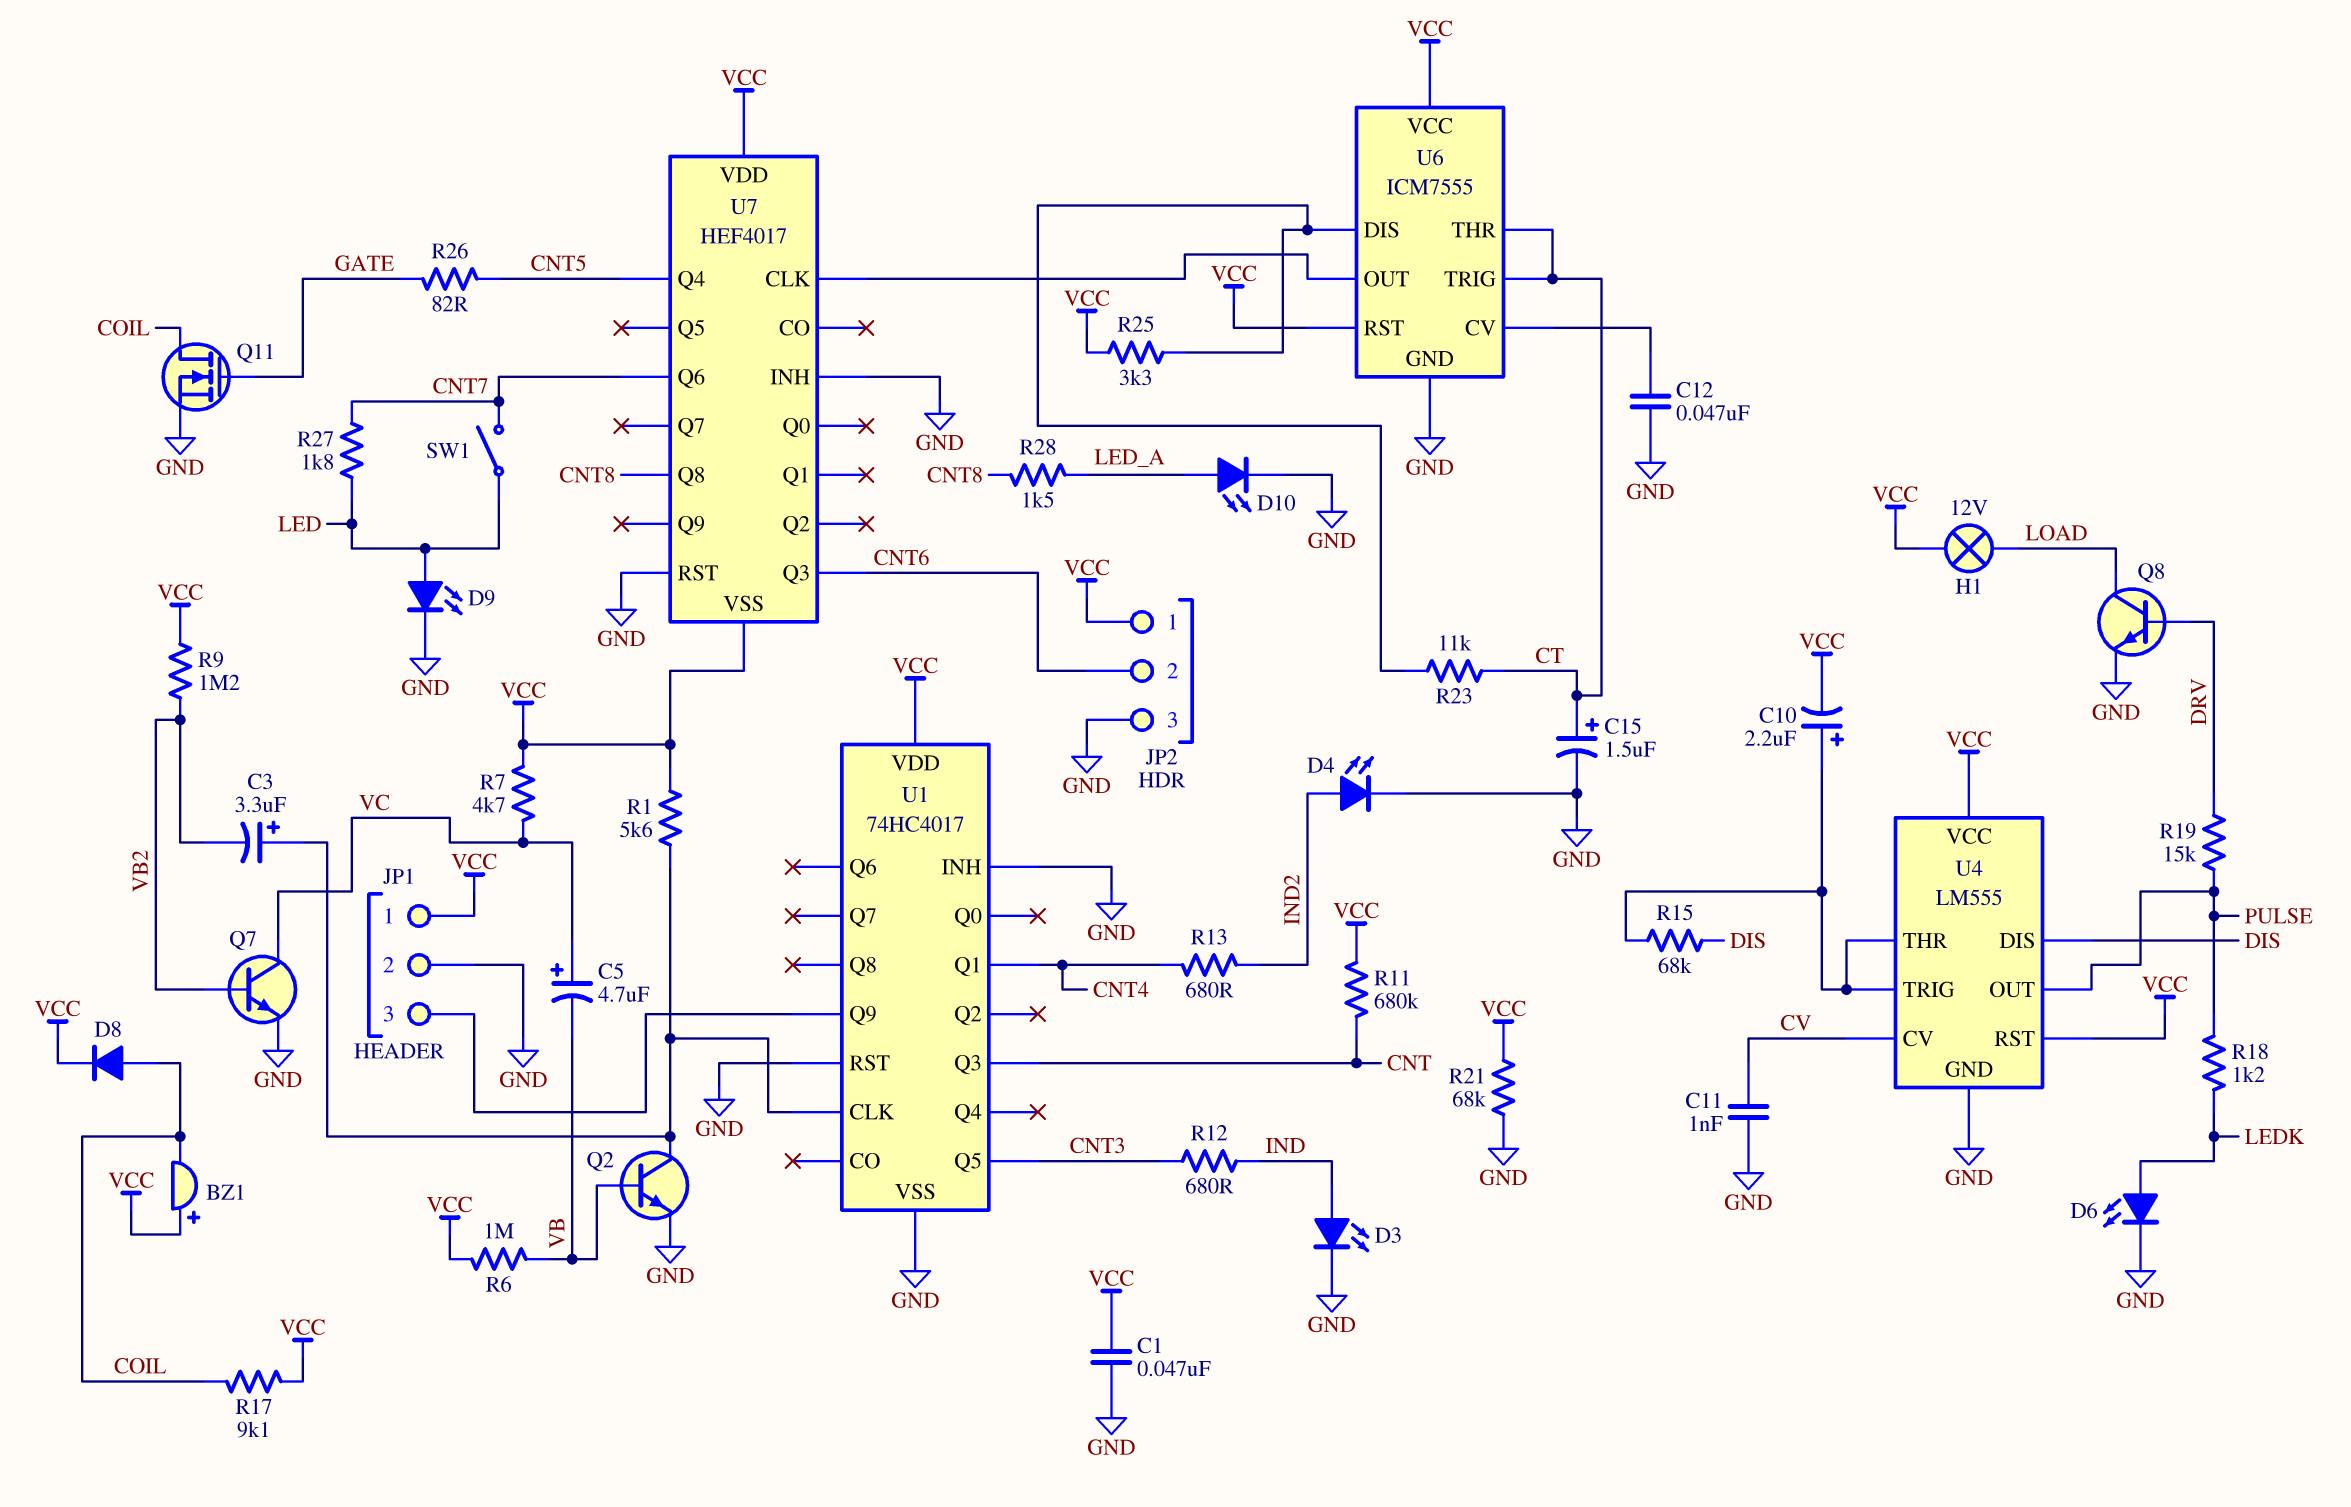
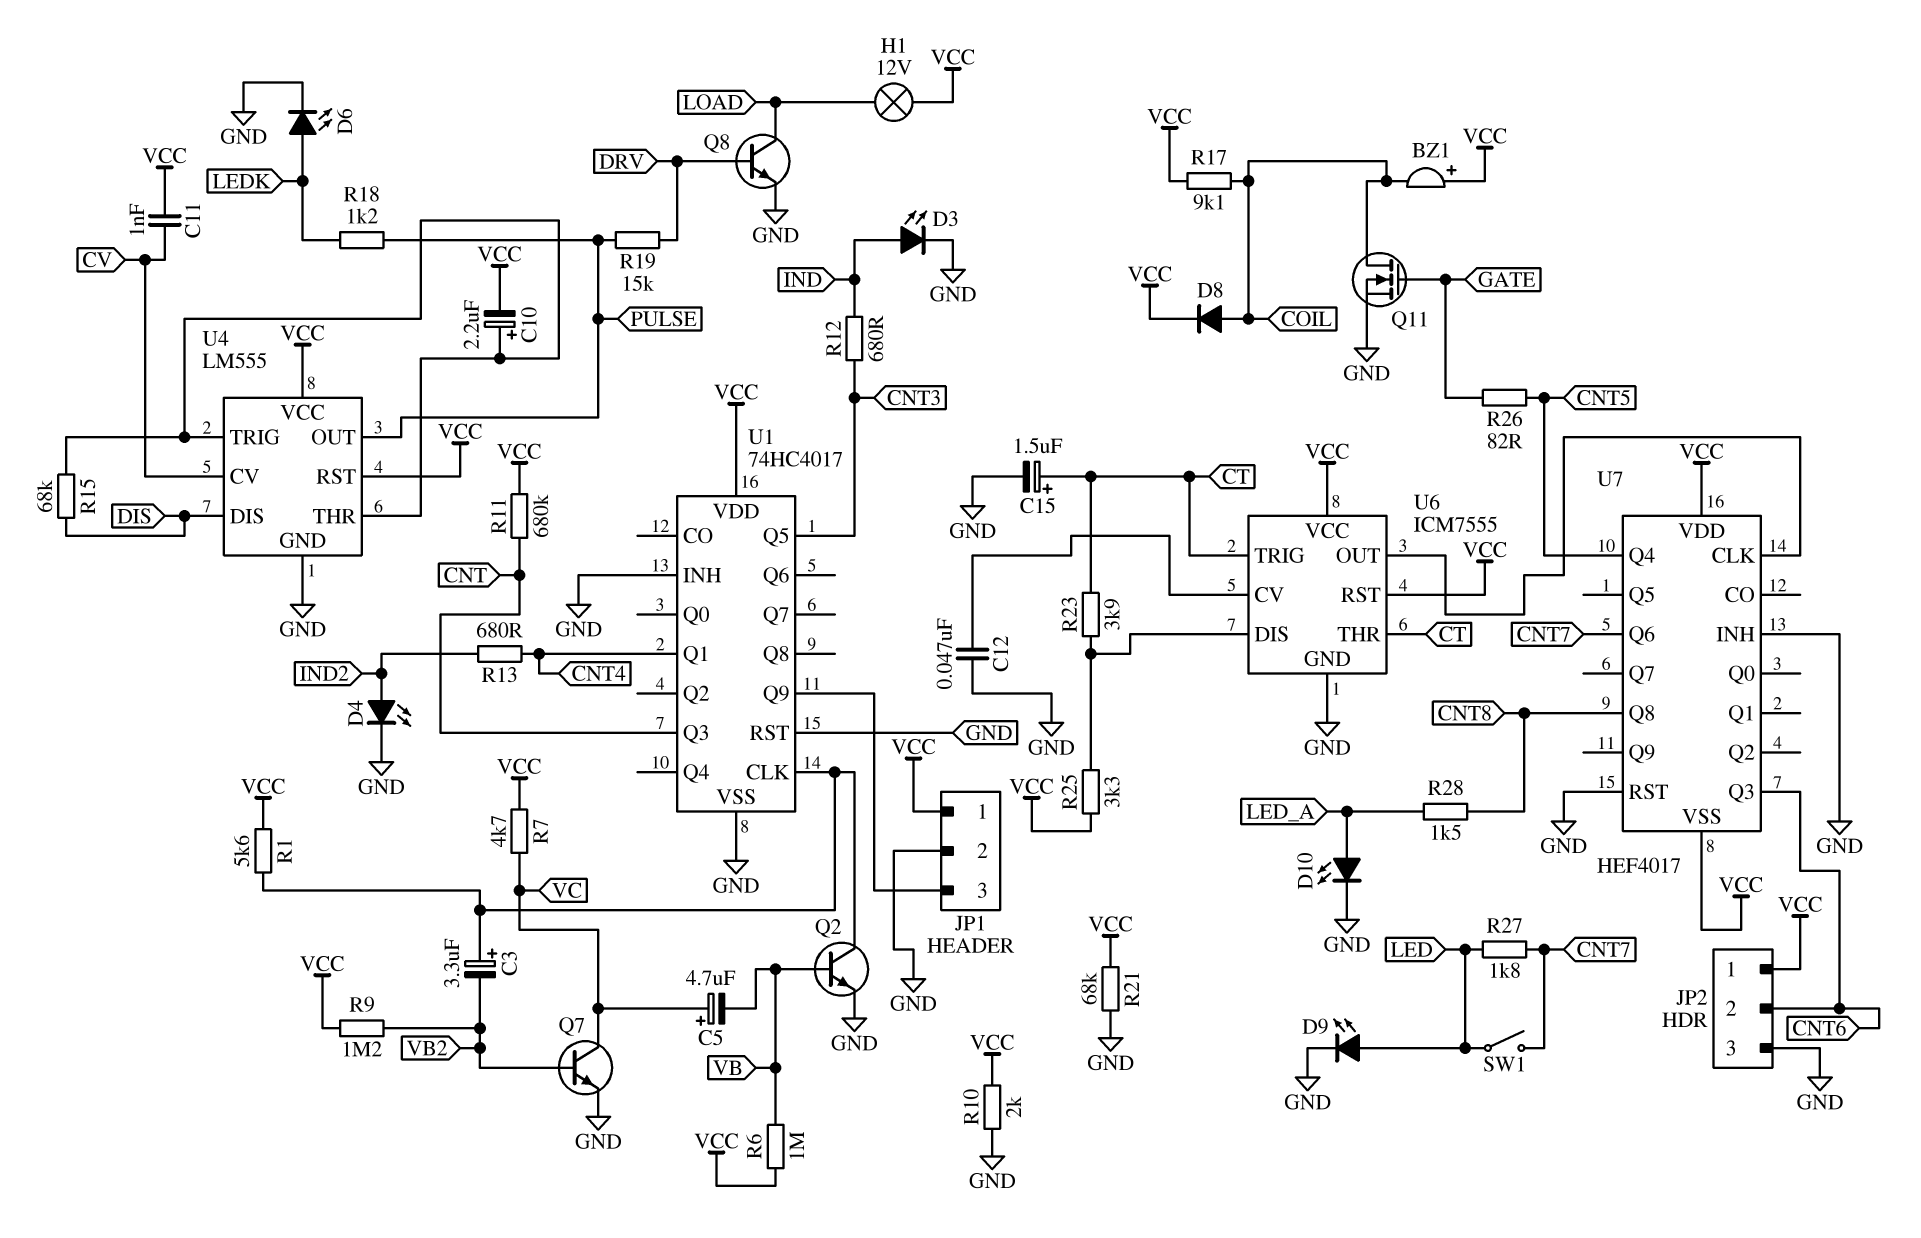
C1: 47nF (GND, VCC) -> none
C11: 1nF (CV, GND) -> 1nF (CV, VCC)
R10: none -> 2k (GND, VCC)
R23: 11k (CT, U6/DIS) -> 3.9k (CT, U6/DIS)

